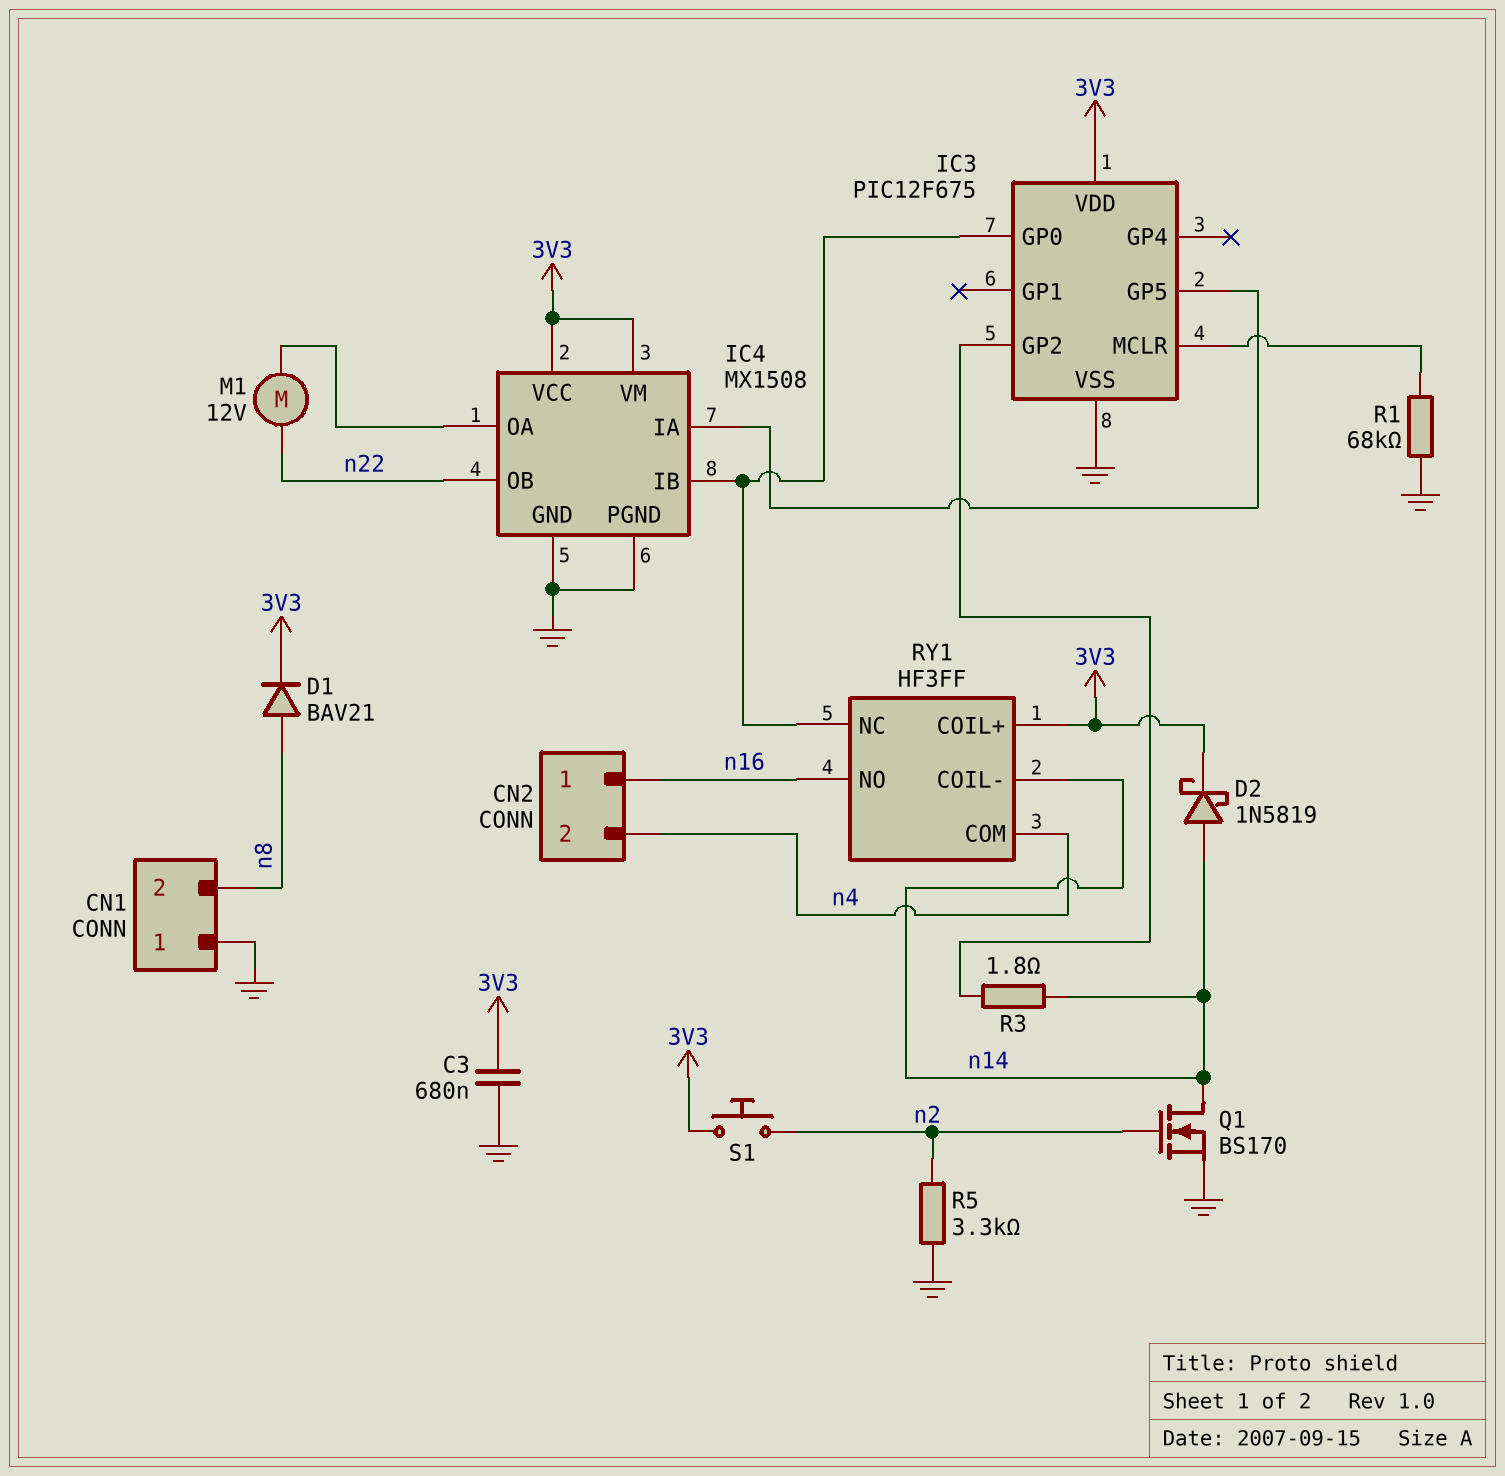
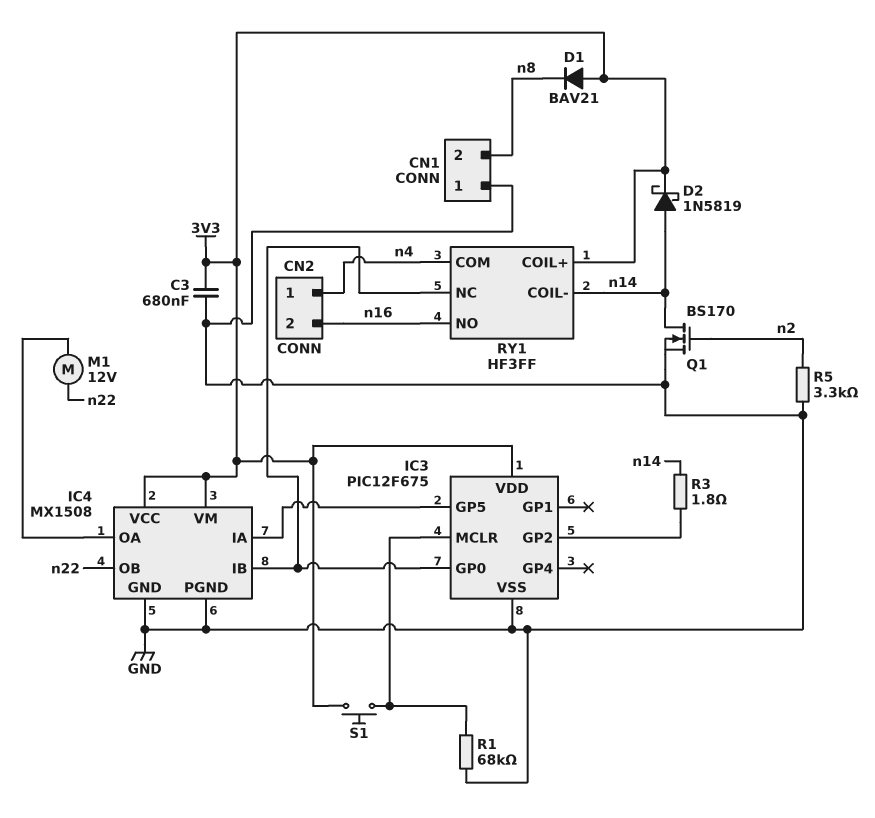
CN2 pin 1: n16 -> n4
CN2 pin 2: n4 -> n16
D1: diode BAV21 (A n8, K 3V3) -> diode BAV21 (A 3V3, K n8)
S1: button (3V3, n2) -> button (3V3, IC3/MCLR)

